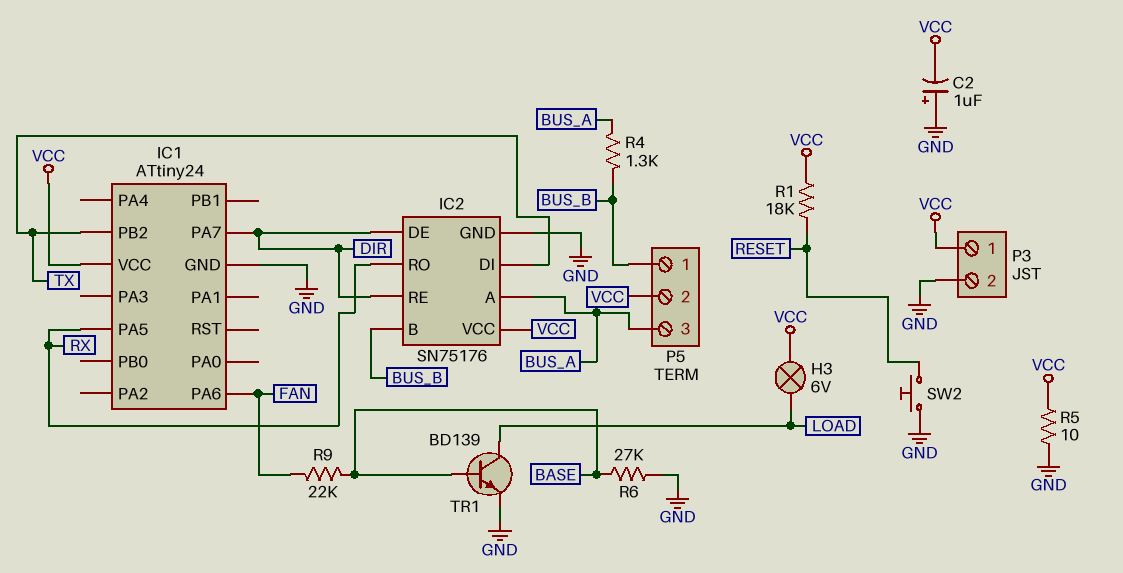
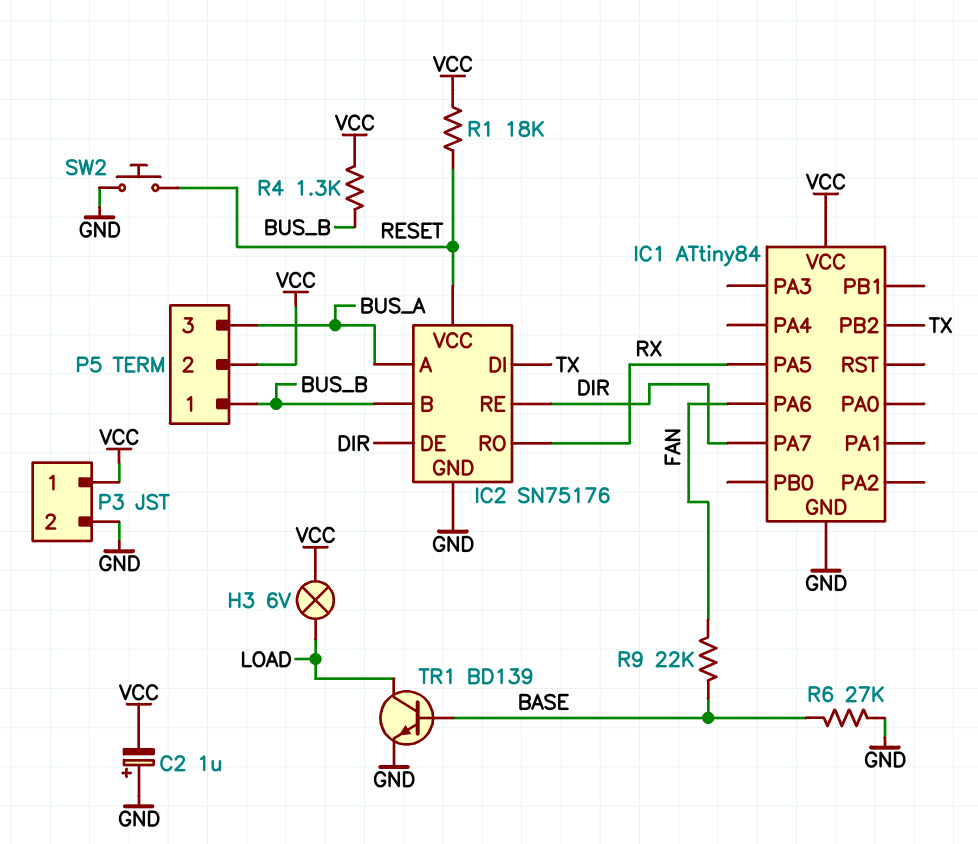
IC1: ATtiny24 -> ATtiny84
IC2 pin VCC: VCC -> RESET
R4: 1.3k (BUS_A, BUS_B) -> 1.3k (BUS_B, VCC)
R5: 10 (GND, VCC) -> none

